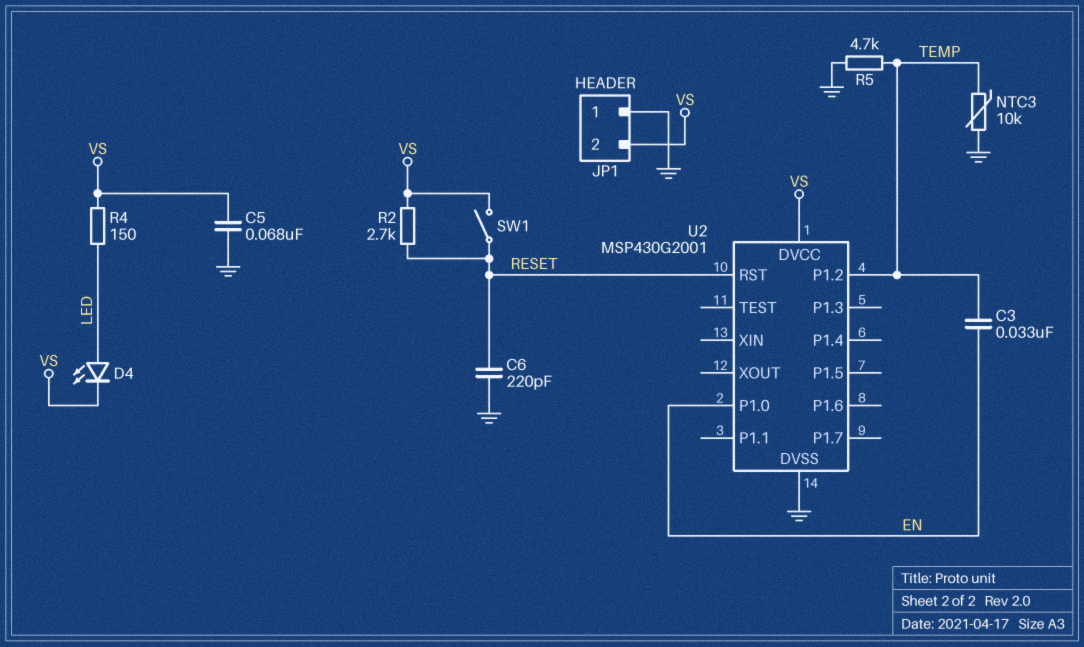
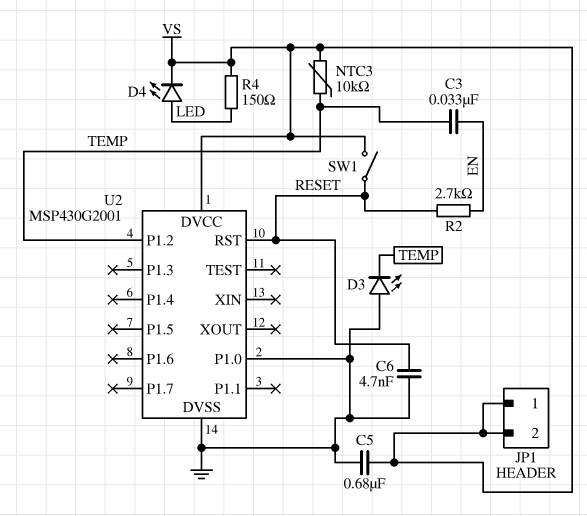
C5: 68nF (GND, VS) -> 680nF (GND, VS)
C6: 220pF (GND, RESET) -> 4.7nF (GND, RESET)
D3: none -> LED (A GND, K TEMP)
JP1 pin 1: GND -> VS
NTC3: 10k (GND, TEMP) -> 10k (TEMP, VS)
R2: 2.7k (RESET, VS) -> 2.7k (EN, RESET)
R5: 4.7k (GND, TEMP) -> none
U2 pin P1.0: EN -> GND

